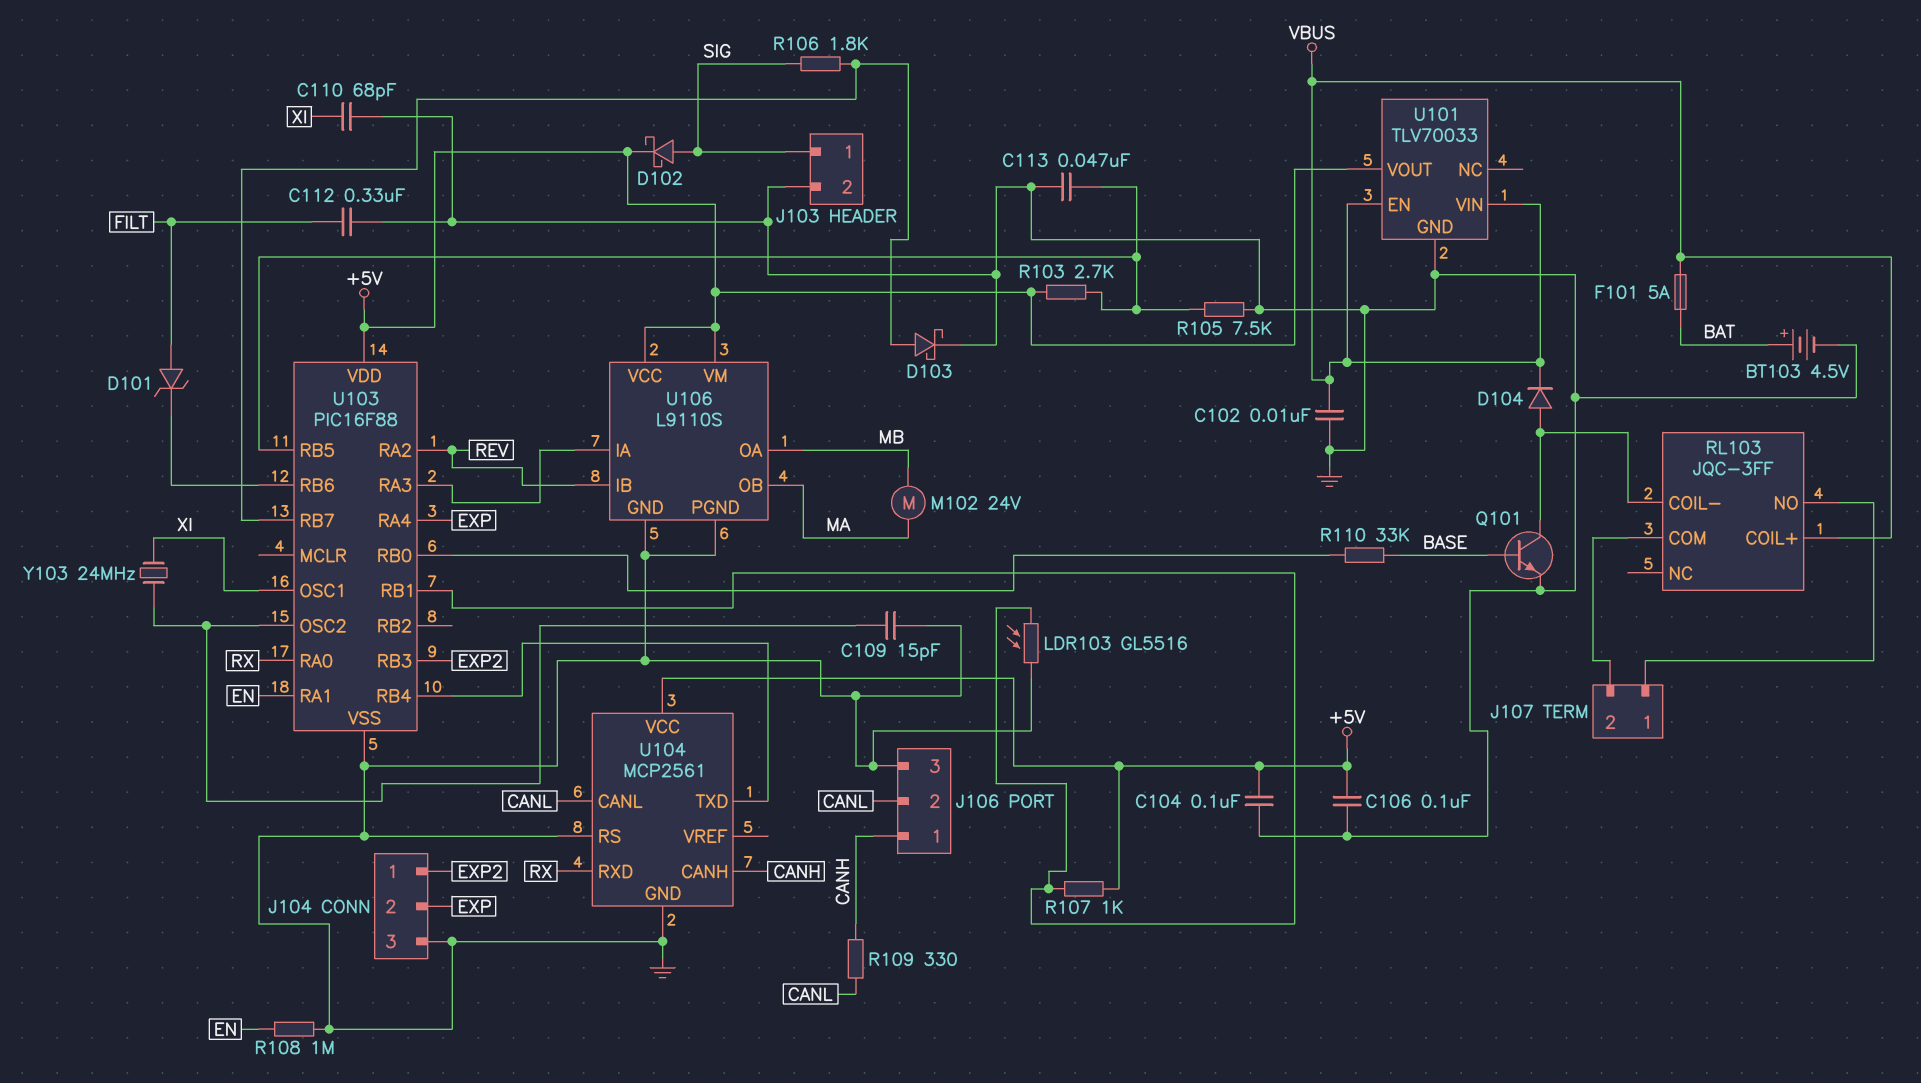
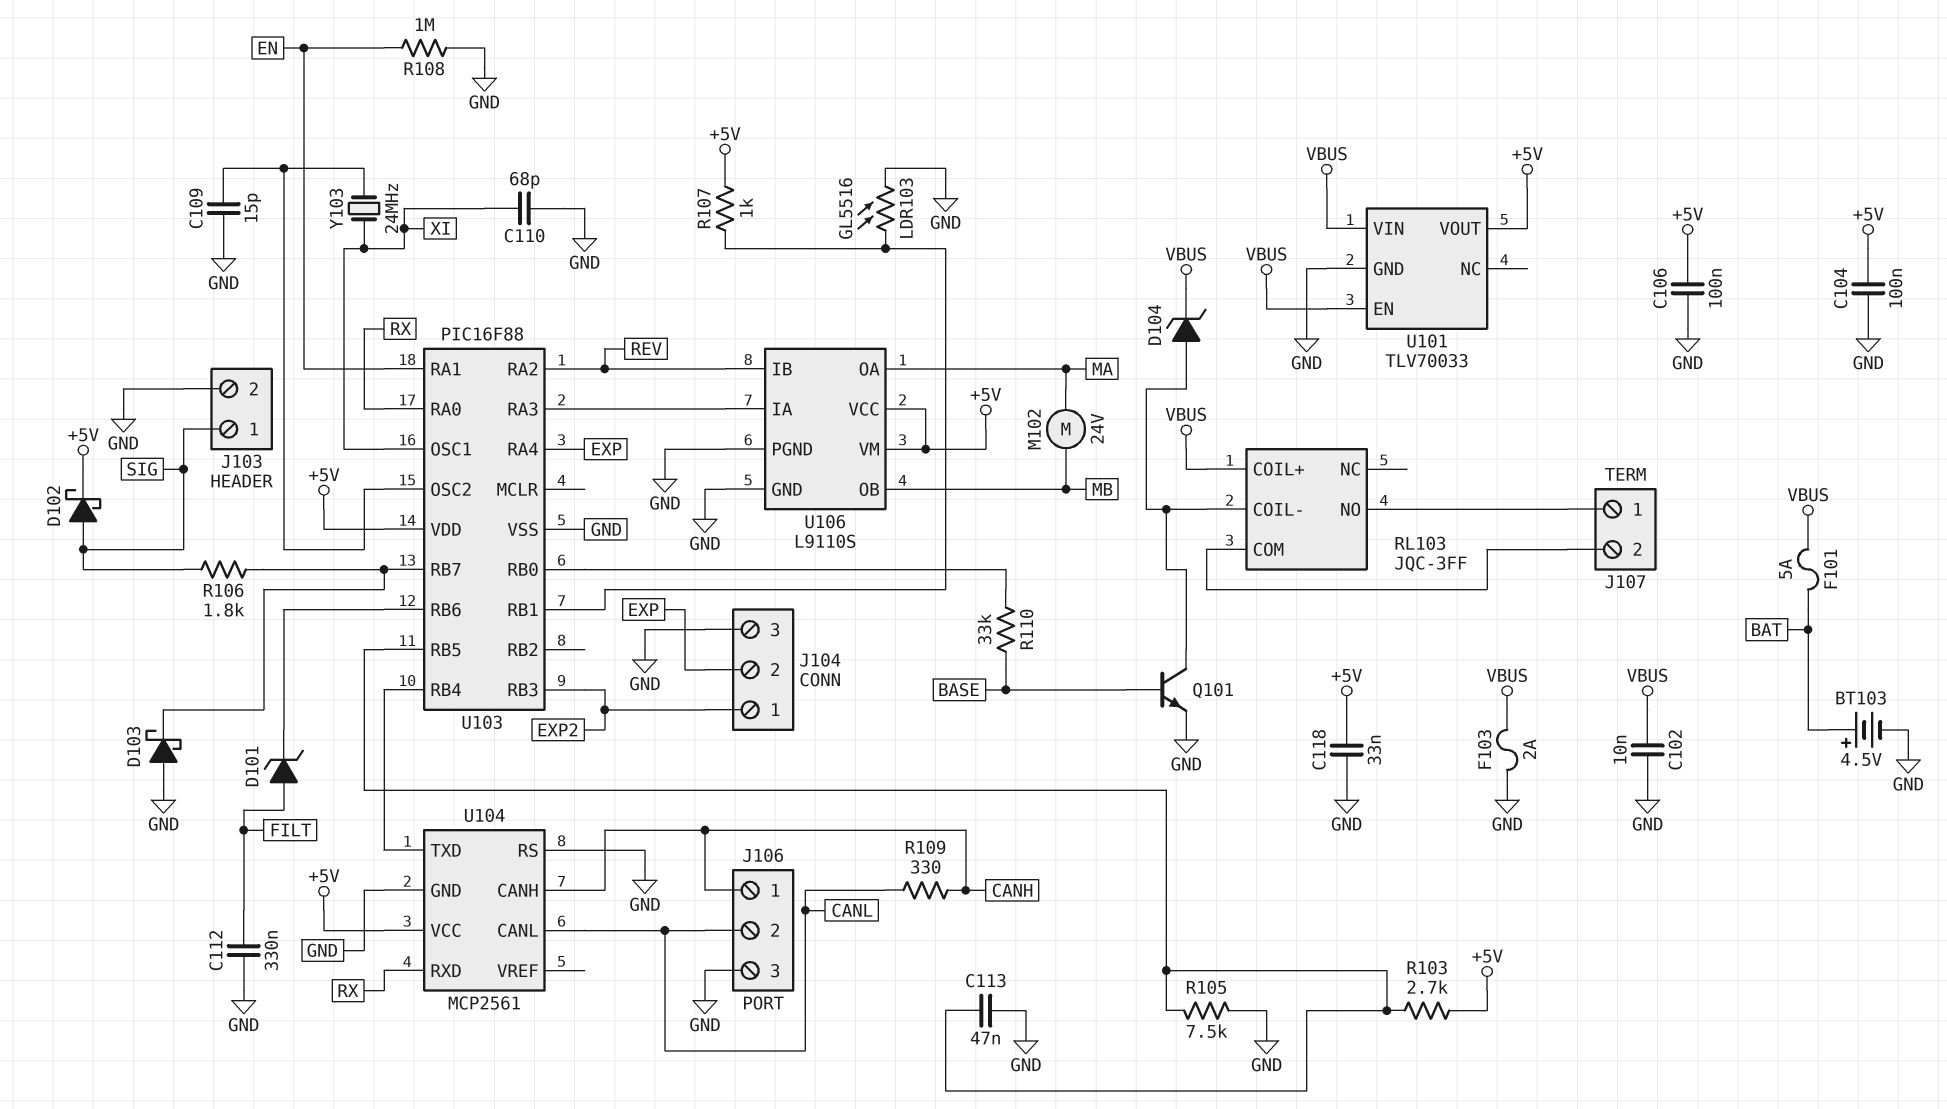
C118: none -> 33nF (+5V, GND)
D103: schottky (A U103/RB7, K GND) -> schottky (A GND, K U103/RB7)
D104: diode (A RL103/COIL-, K VBUS) -> zener (A RL103/COIL-, K VBUS)
F103: none -> 2A (GND, VBUS)
U106 pin OA: MB -> MA
U106 pin OB: MA -> MB

